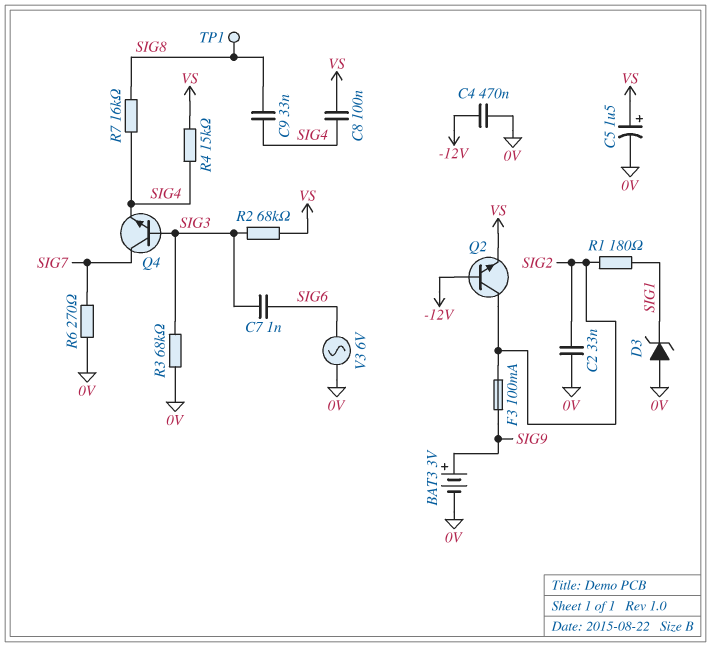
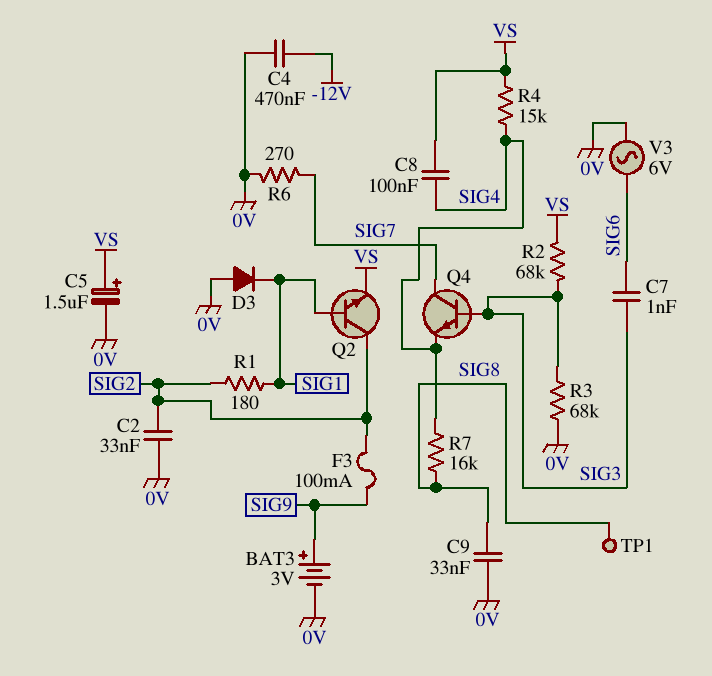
C9: 33nF (SIG4, SIG8) -> 33nF (0V, SIG8)
D3: zener (A 0V, K SIG1) -> diode (A 0V, K SIG1)
Q2: NPN (B -12V, C SIG2, E VS) -> NPN (B SIG1, C SIG2, E VS)

